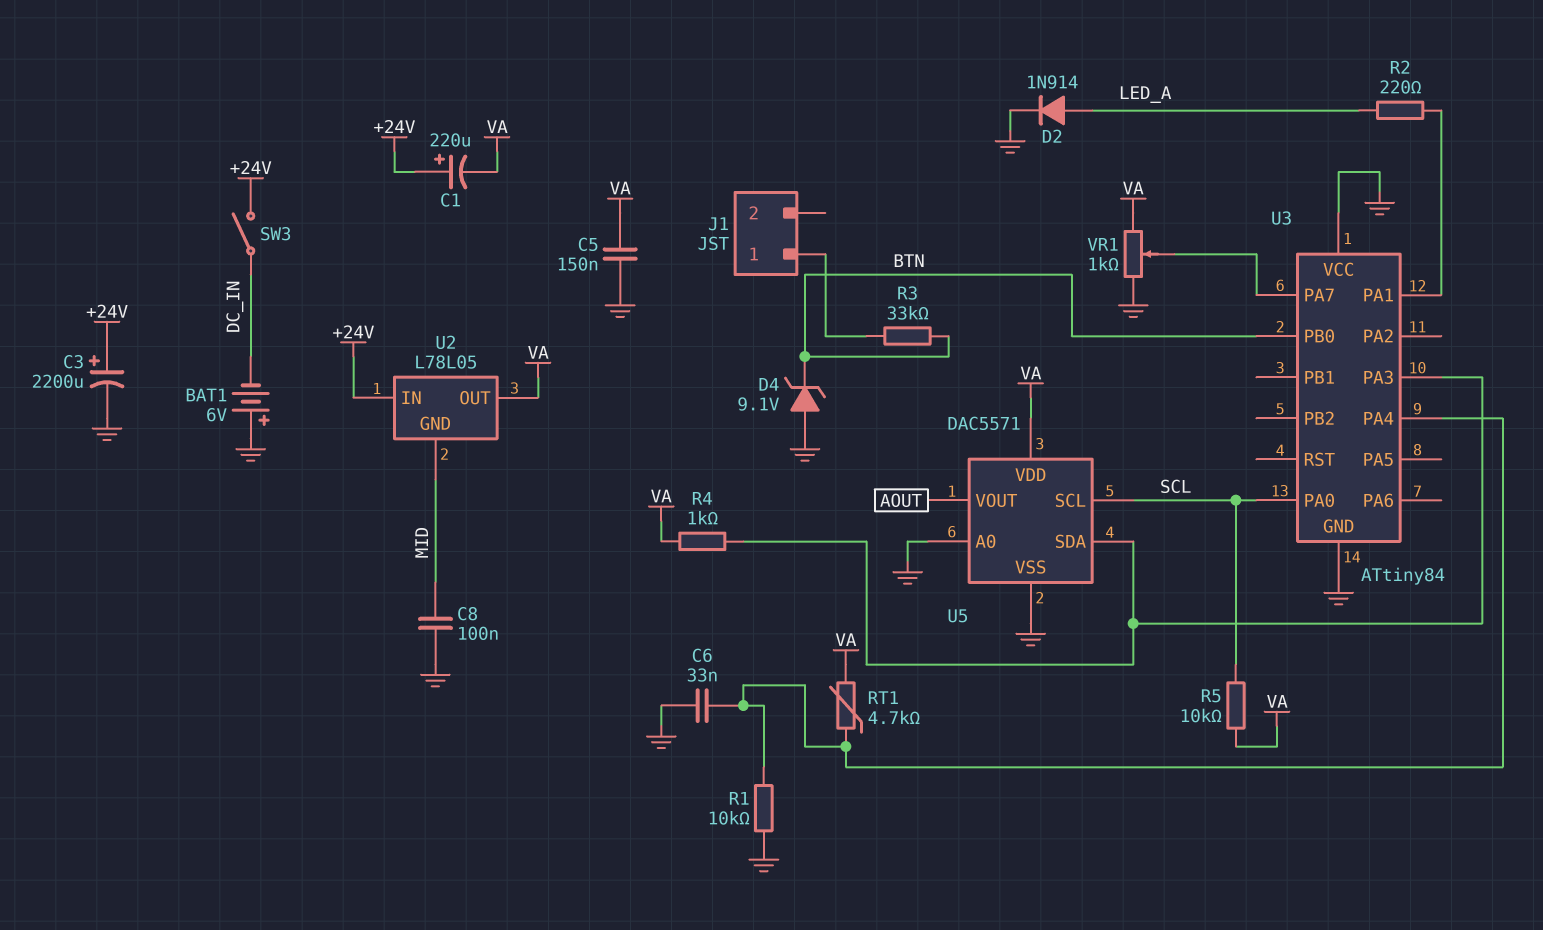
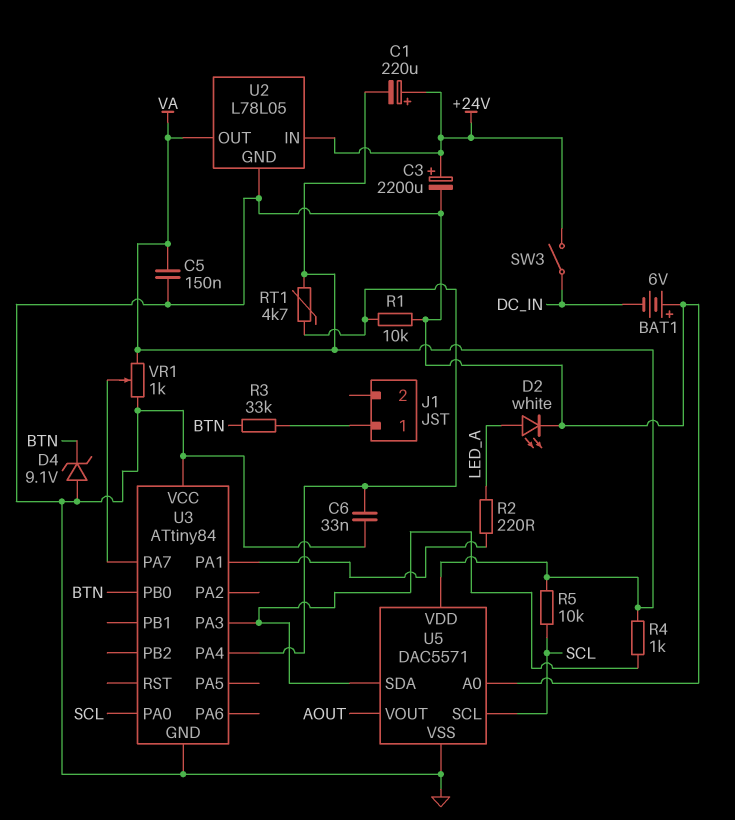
C8: 100nF (GND, MID) -> none
D2: diode 1N914 (A LED_A, K GND) -> LED white (A LED_A, K GND)
U2 pin GND: MID -> GND

